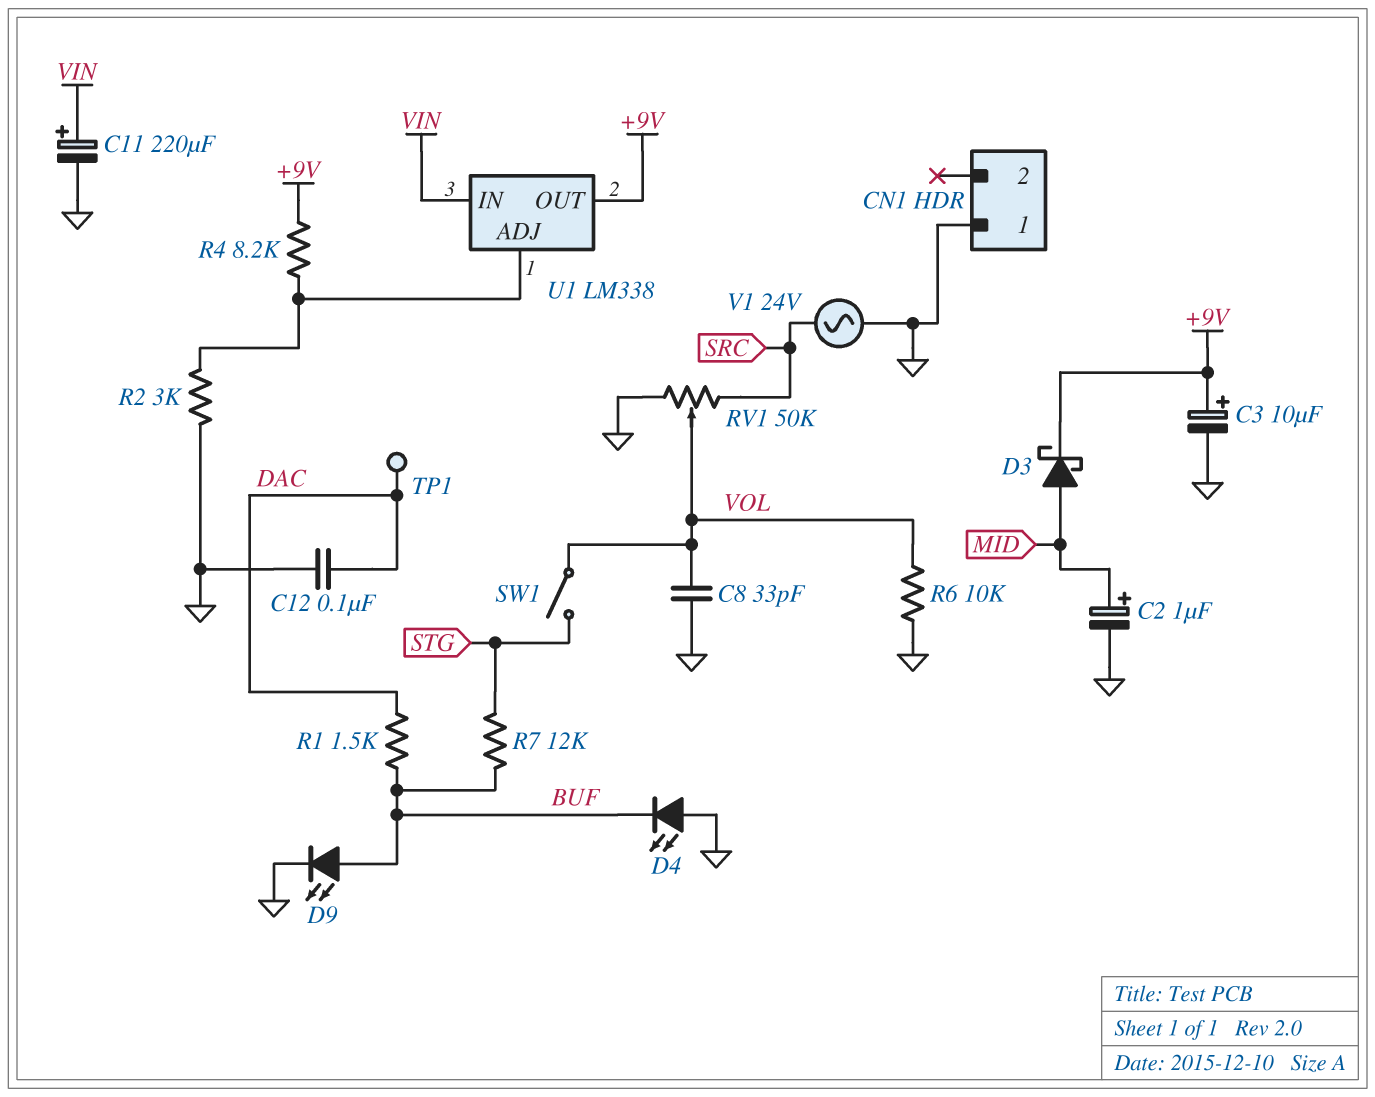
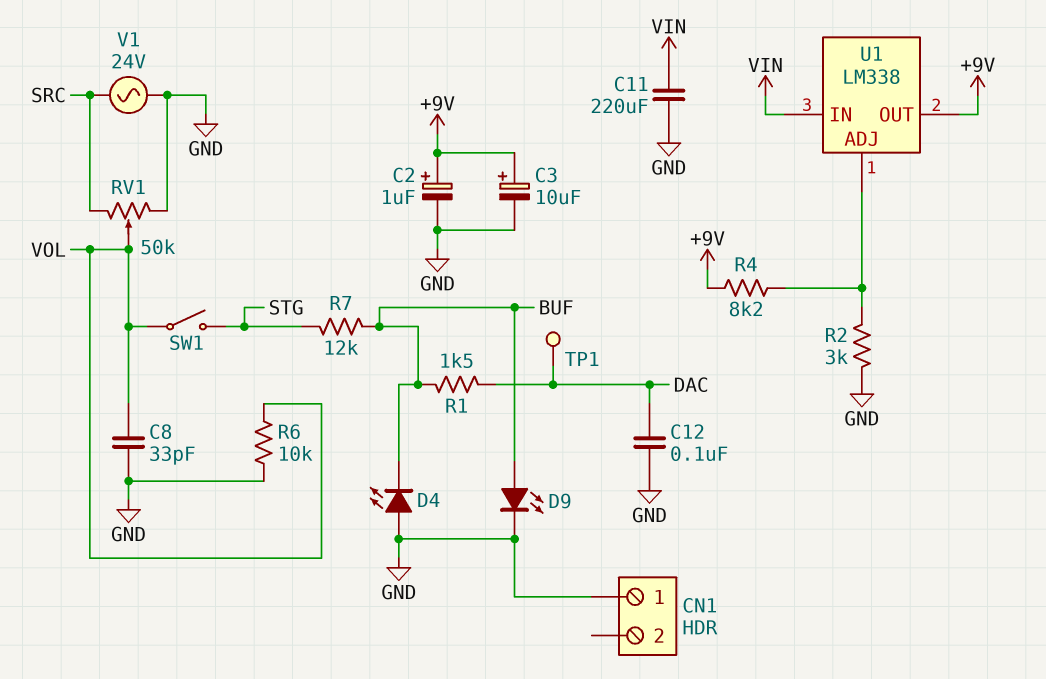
C2: 1uF (plus MID, minus GND) -> 1uF (plus +9V, minus GND)
C11: 220uF (plus VIN, minus GND) -> 220uF (GND, VIN)
D3: schottky (A MID, K +9V) -> none

